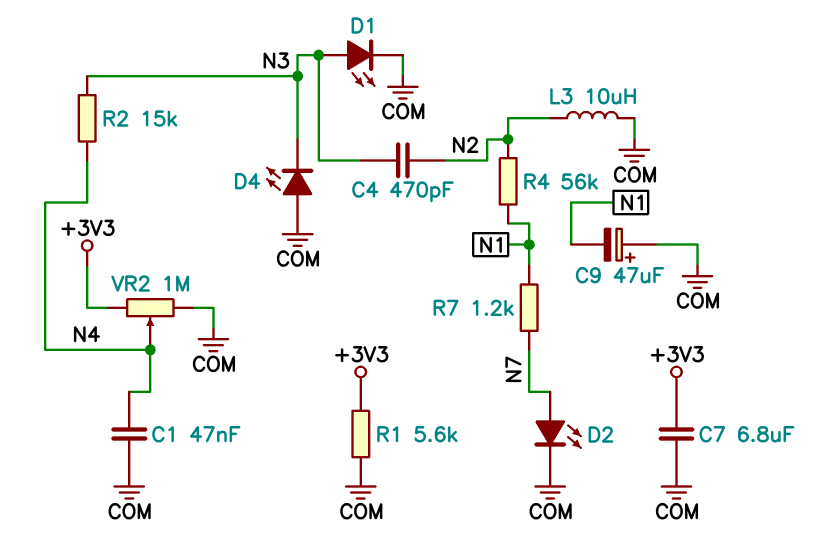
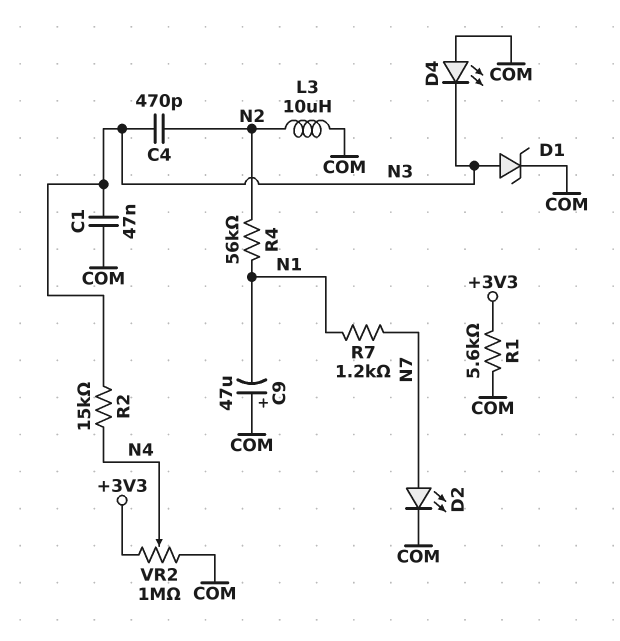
C1: 47nF (COM, N4) -> 47nF (COM, N3)
C7: 6.8uF (+3V3, COM) -> none
D1: LED (A N3, K COM) -> zener (A N3, K COM)

